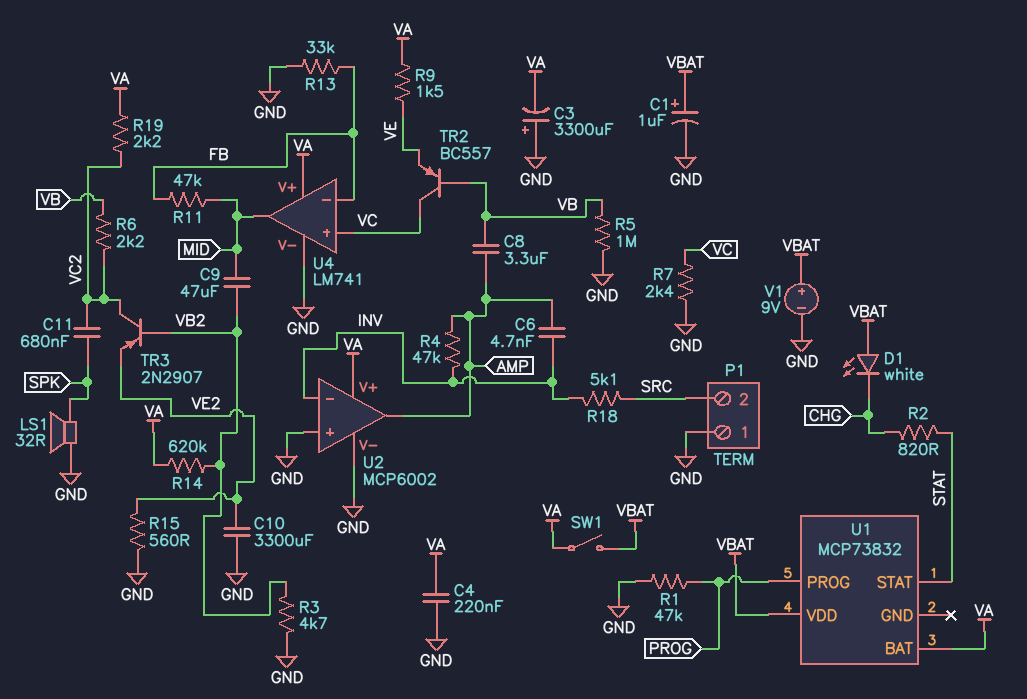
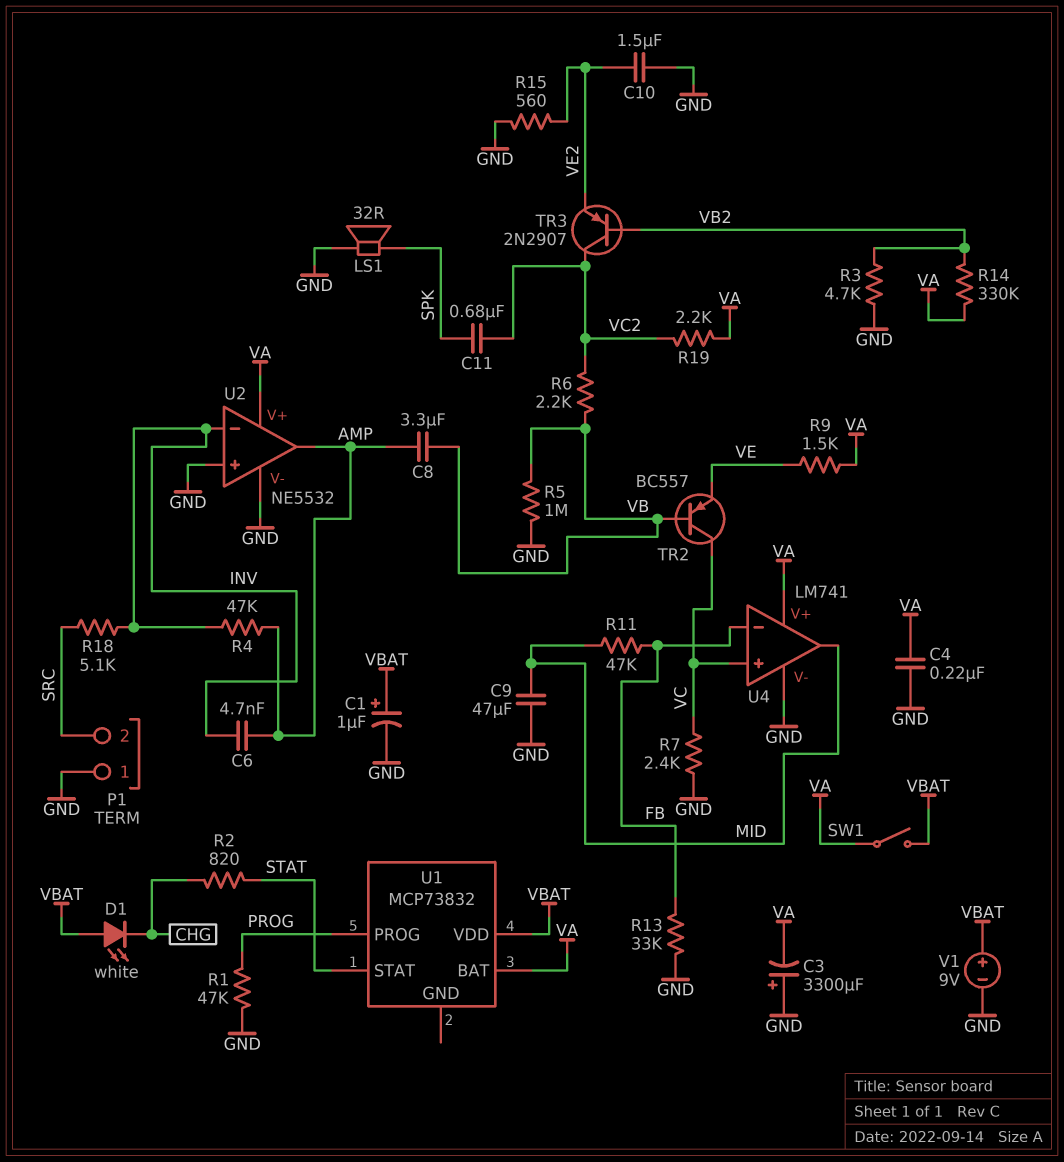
C9: 47uF (MID, VB2) -> 47uF (GND, MID)
C10: 3300uF (GND, VE2) -> 1.5uF (GND, VE2)
R14: 620k (VA, VB2) -> 330k (VA, VB2)
U2: MCP6002 -> NE5532

